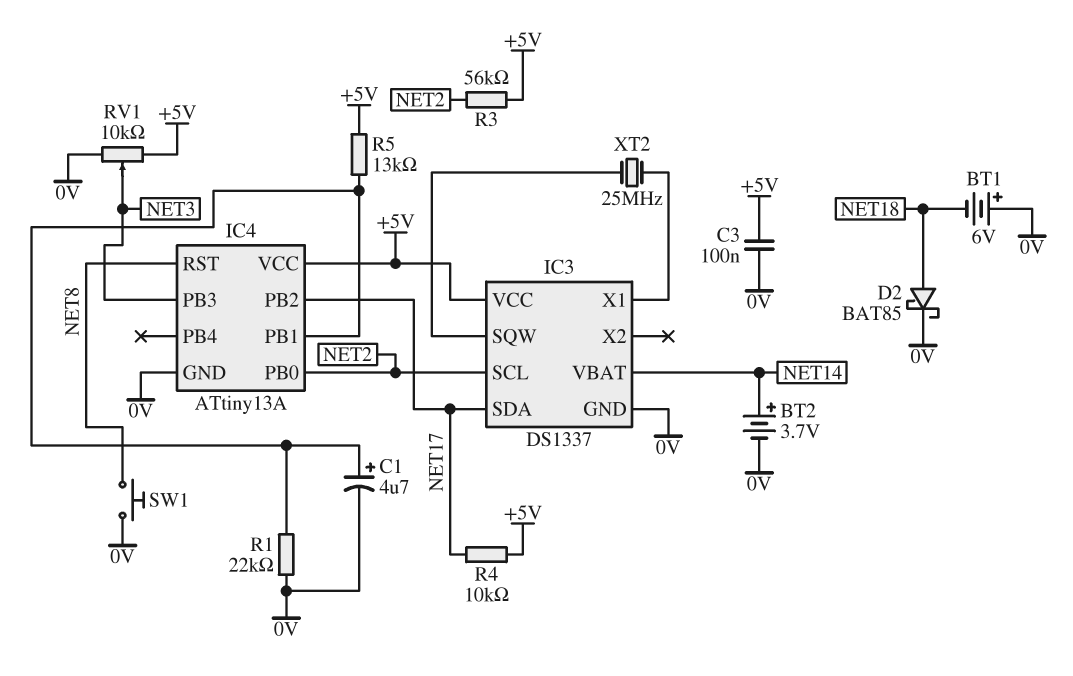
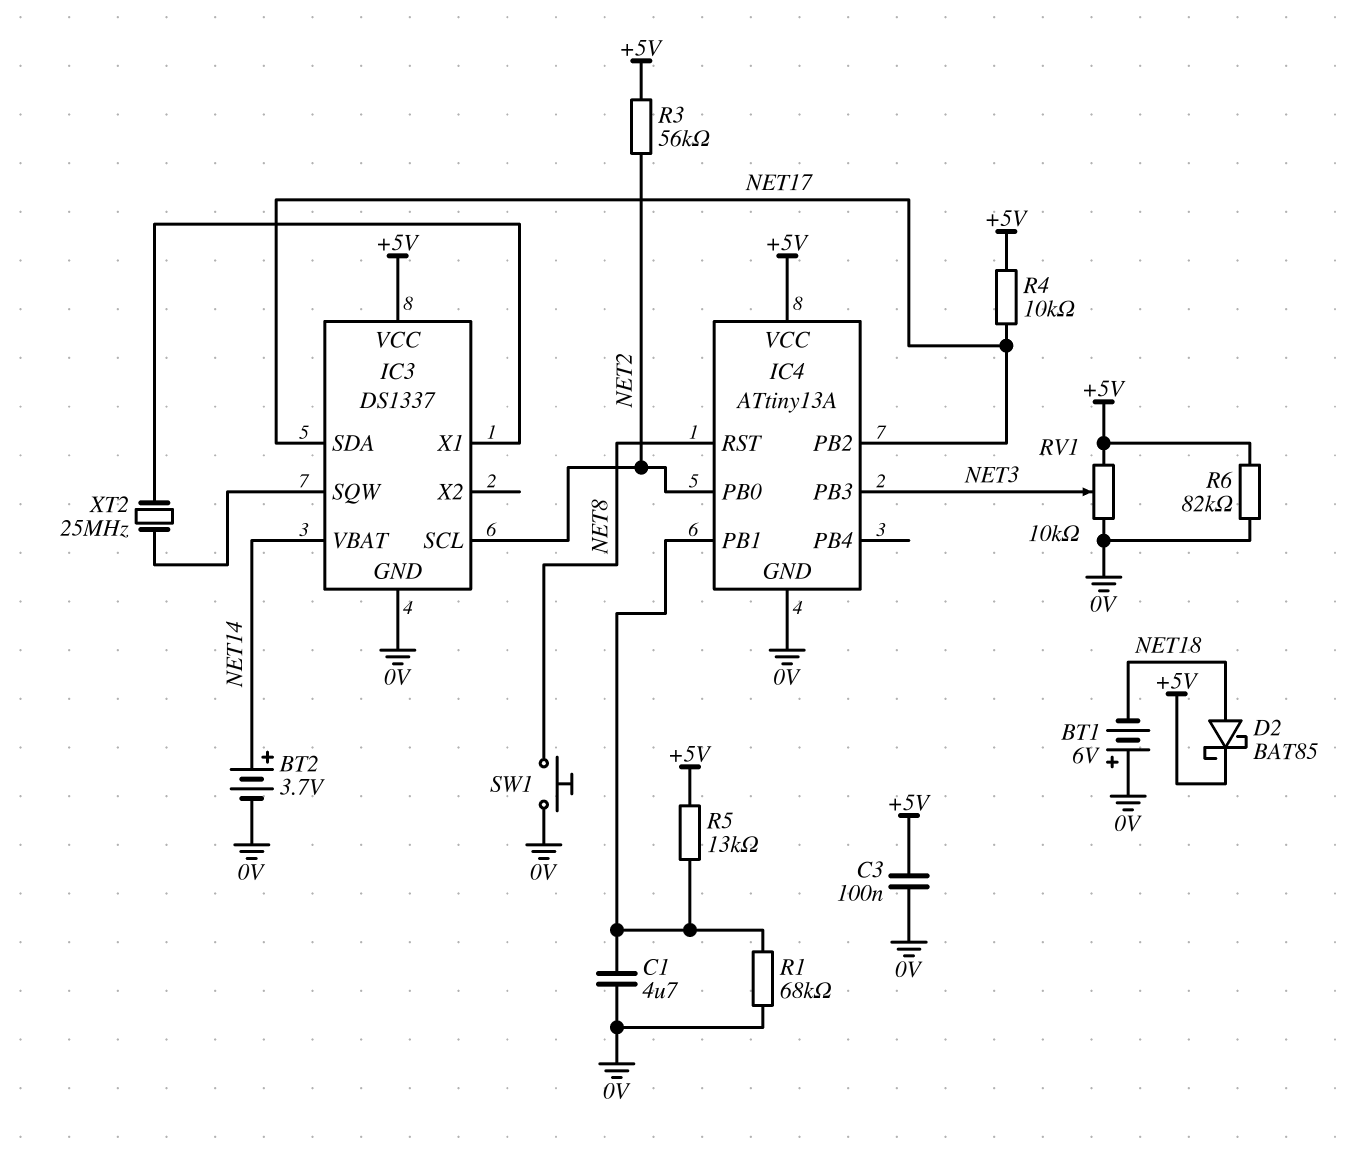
C1: 4.7uF (plus IC4/PB1, minus 0V) -> 4.7uF (0V, IC4/PB1)
D2: schottky BAT85 (A NET18, K 0V) -> schottky BAT85 (A NET18, K +5V)
R1: 22k (0V, IC4/PB1) -> 68k (0V, IC4/PB1)
R6: none -> 82k (+5V, 0V)

